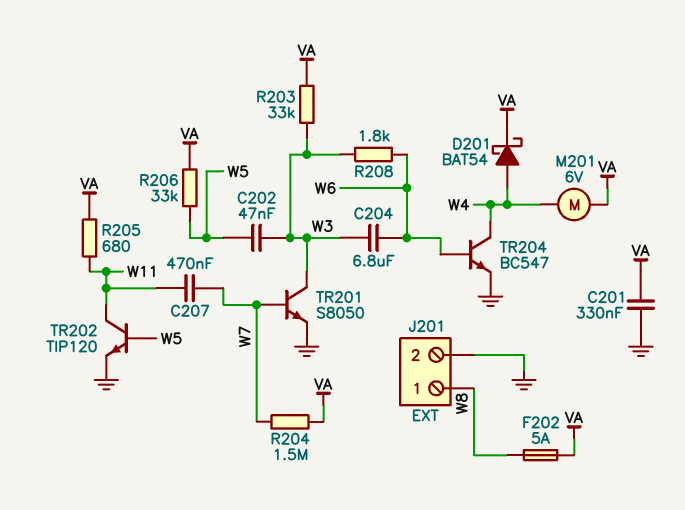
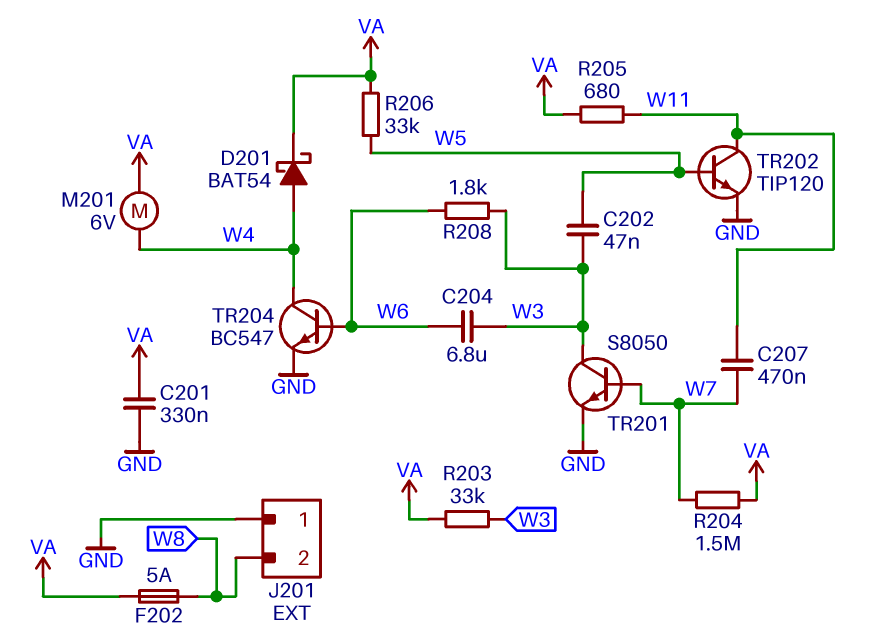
J201 pin 1: W8 -> GND
J201 pin 2: GND -> W8

